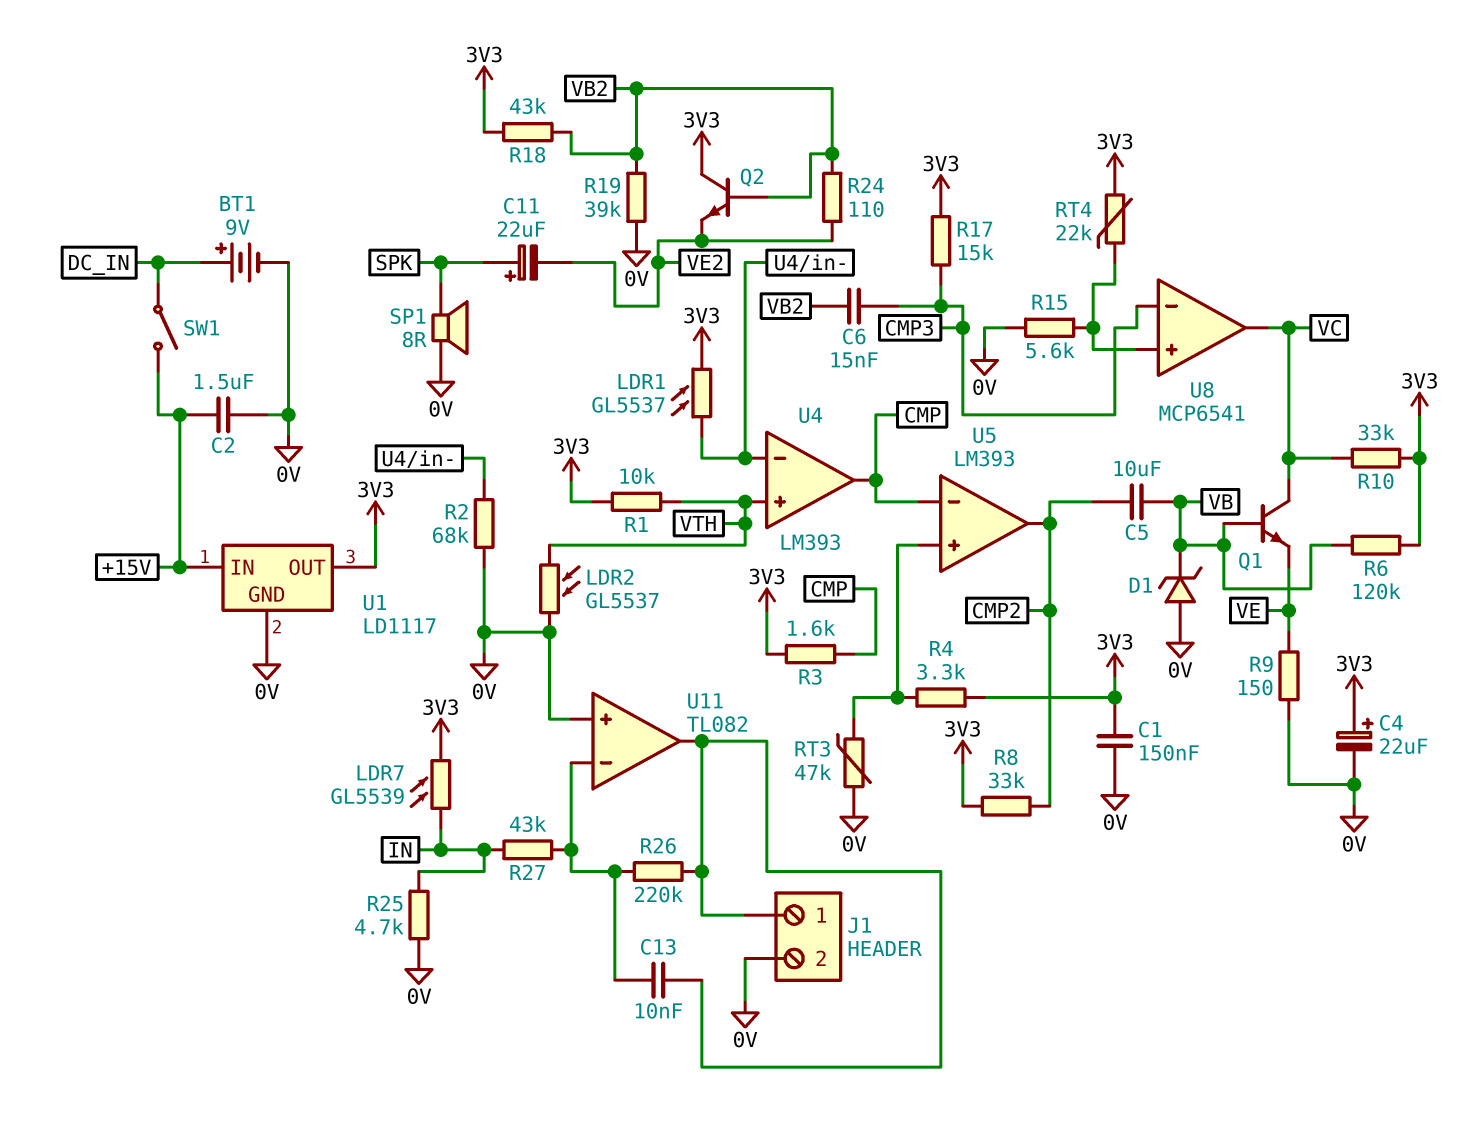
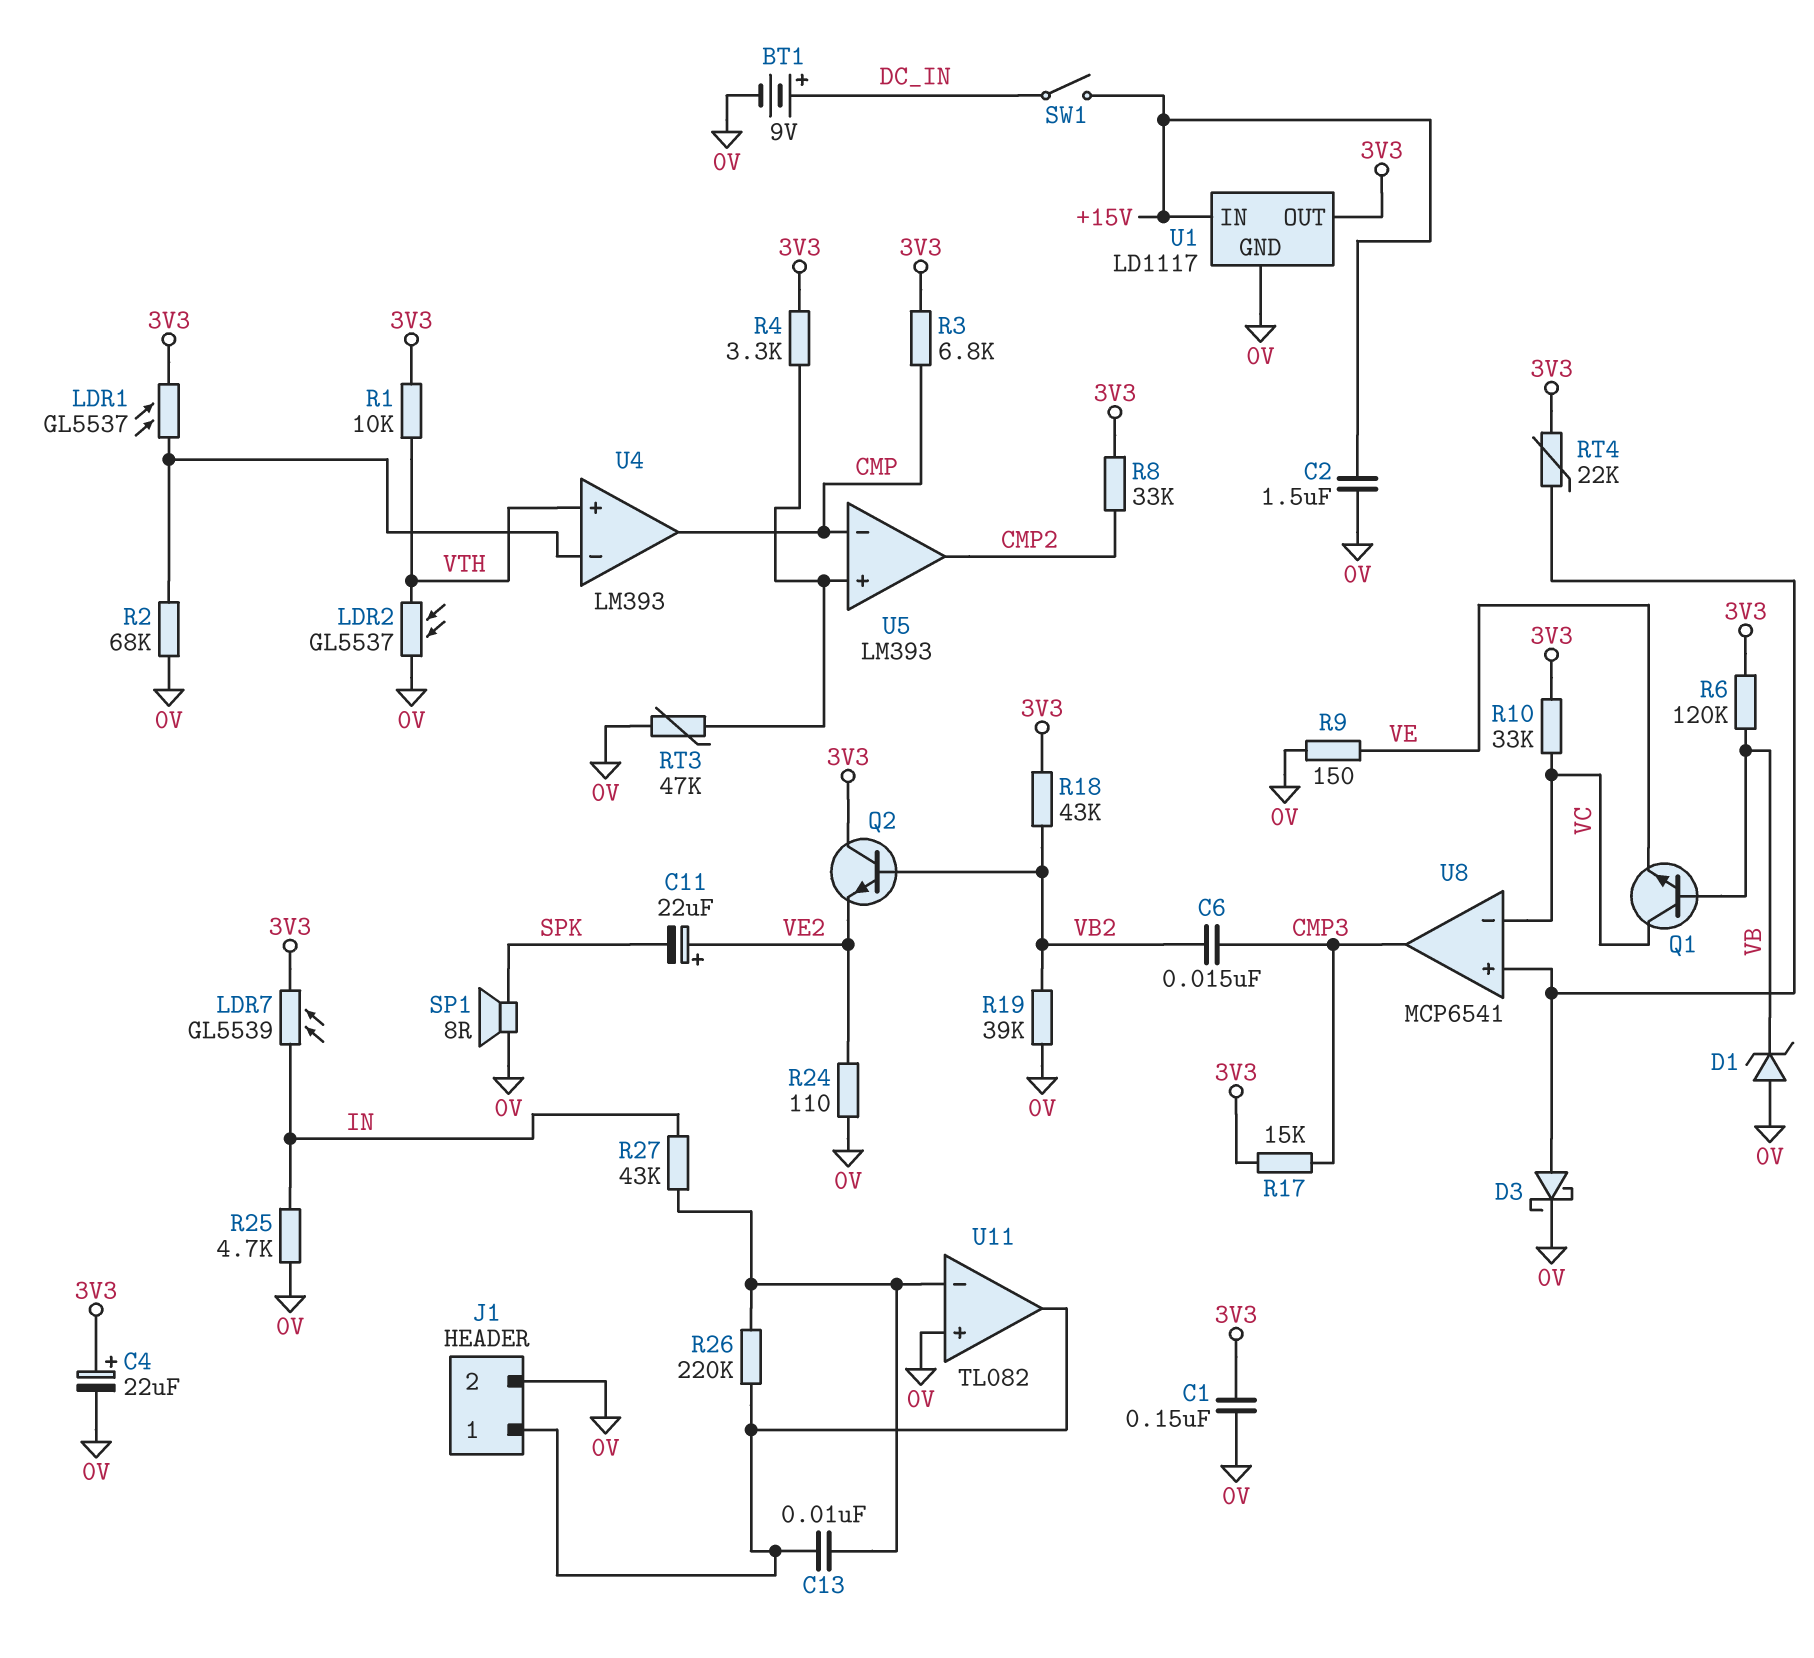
C5: 10uF (CMP2, VB) -> none
C11: 22uF (plus SPK, minus VE2) -> 22uF (plus VE2, minus SPK)
D3: none -> schottky (A U8/in+, K 0V)
R3: 1.6k (3V3, CMP) -> 6.8k (3V3, CMP)
R15: 5.6k (0V, U8/in+) -> none
R24: 110 (VB2, VE2) -> 110 (0V, VE2)
U8 pin in-: CMP3 -> VC
U8 pin out: VC -> CMP3

